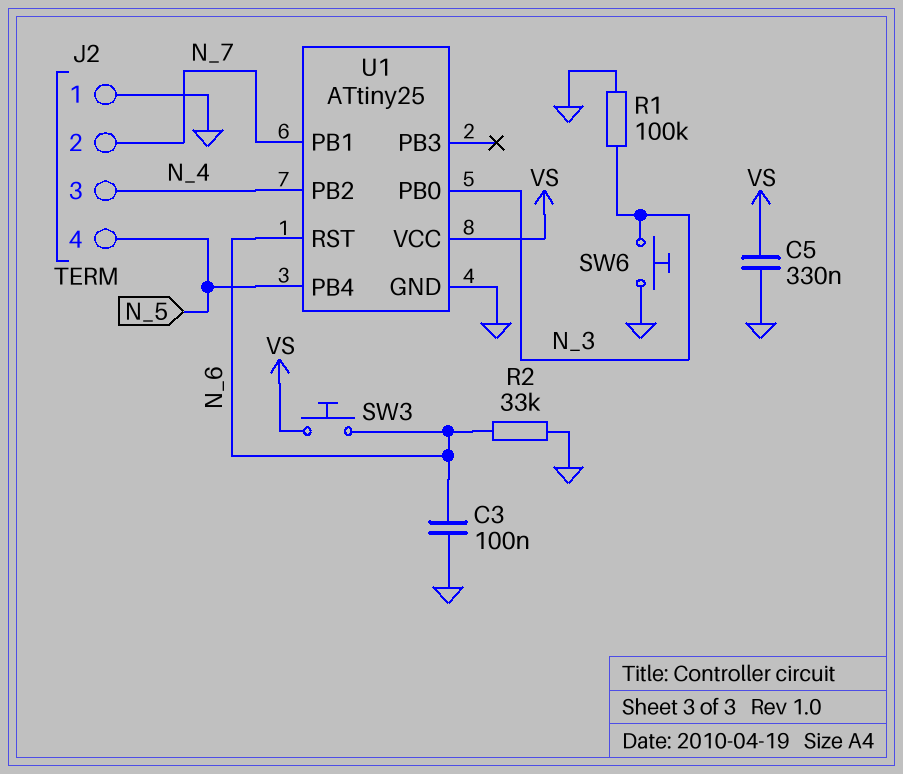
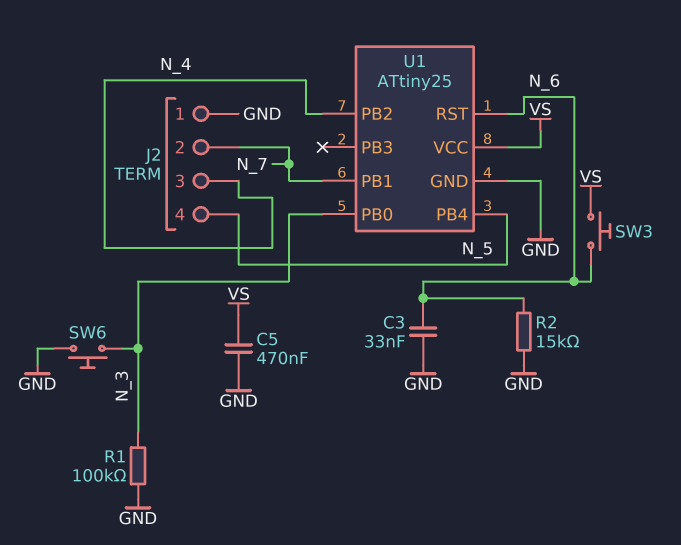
C3: 100nF (GND, N_6) -> 33nF (GND, N_6)
C5: 330nF (GND, VS) -> 470nF (GND, VS)
R2: 33k (GND, N_6) -> 15k (GND, N_6)

